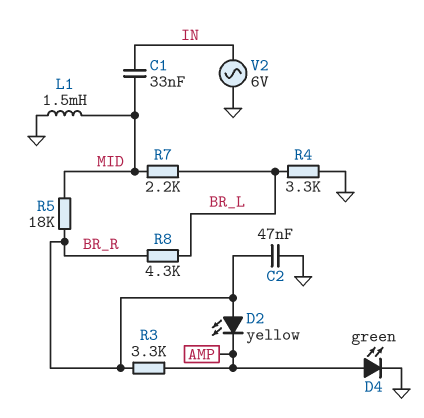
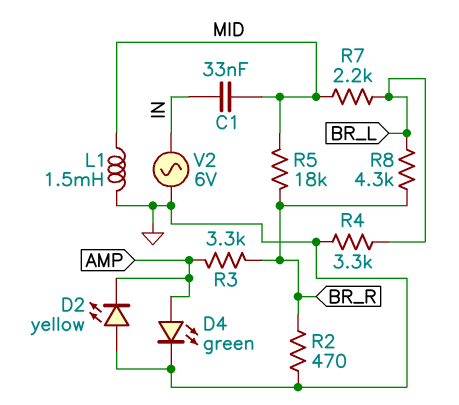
C2: 47nF (BR_R, GND) -> none
D2: LED yellow (A BR_R, K AMP) -> LED yellow (A GND, K AMP)
R2: none -> 470 (BR_R, GND)

